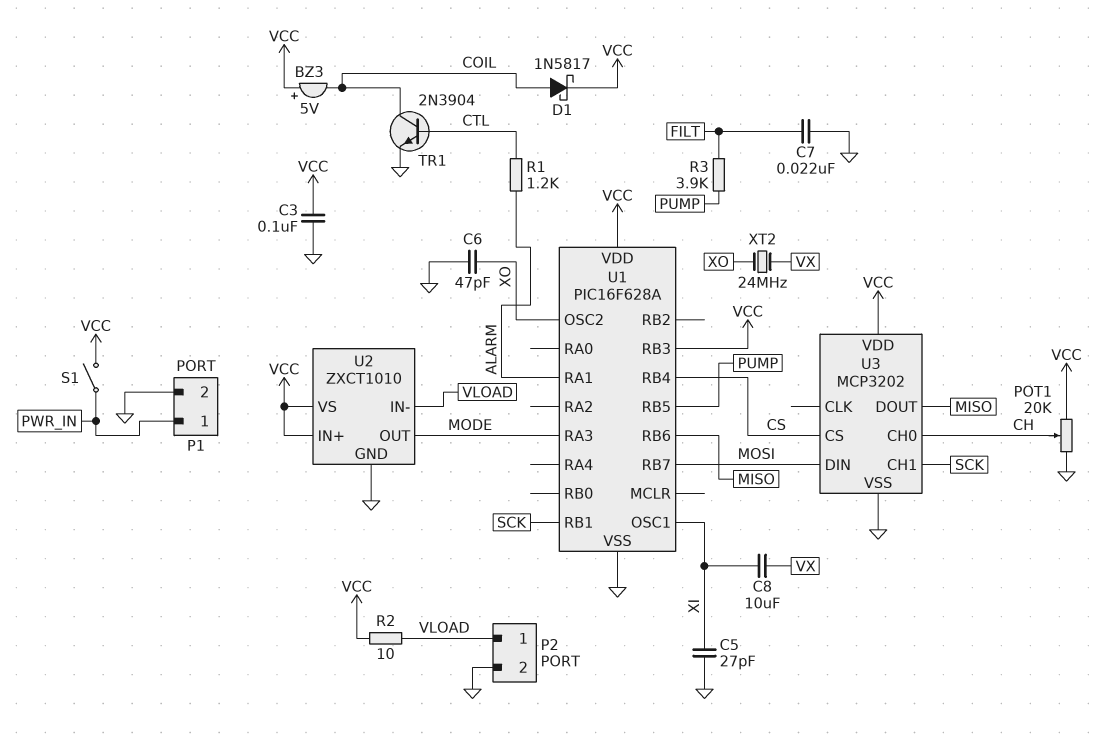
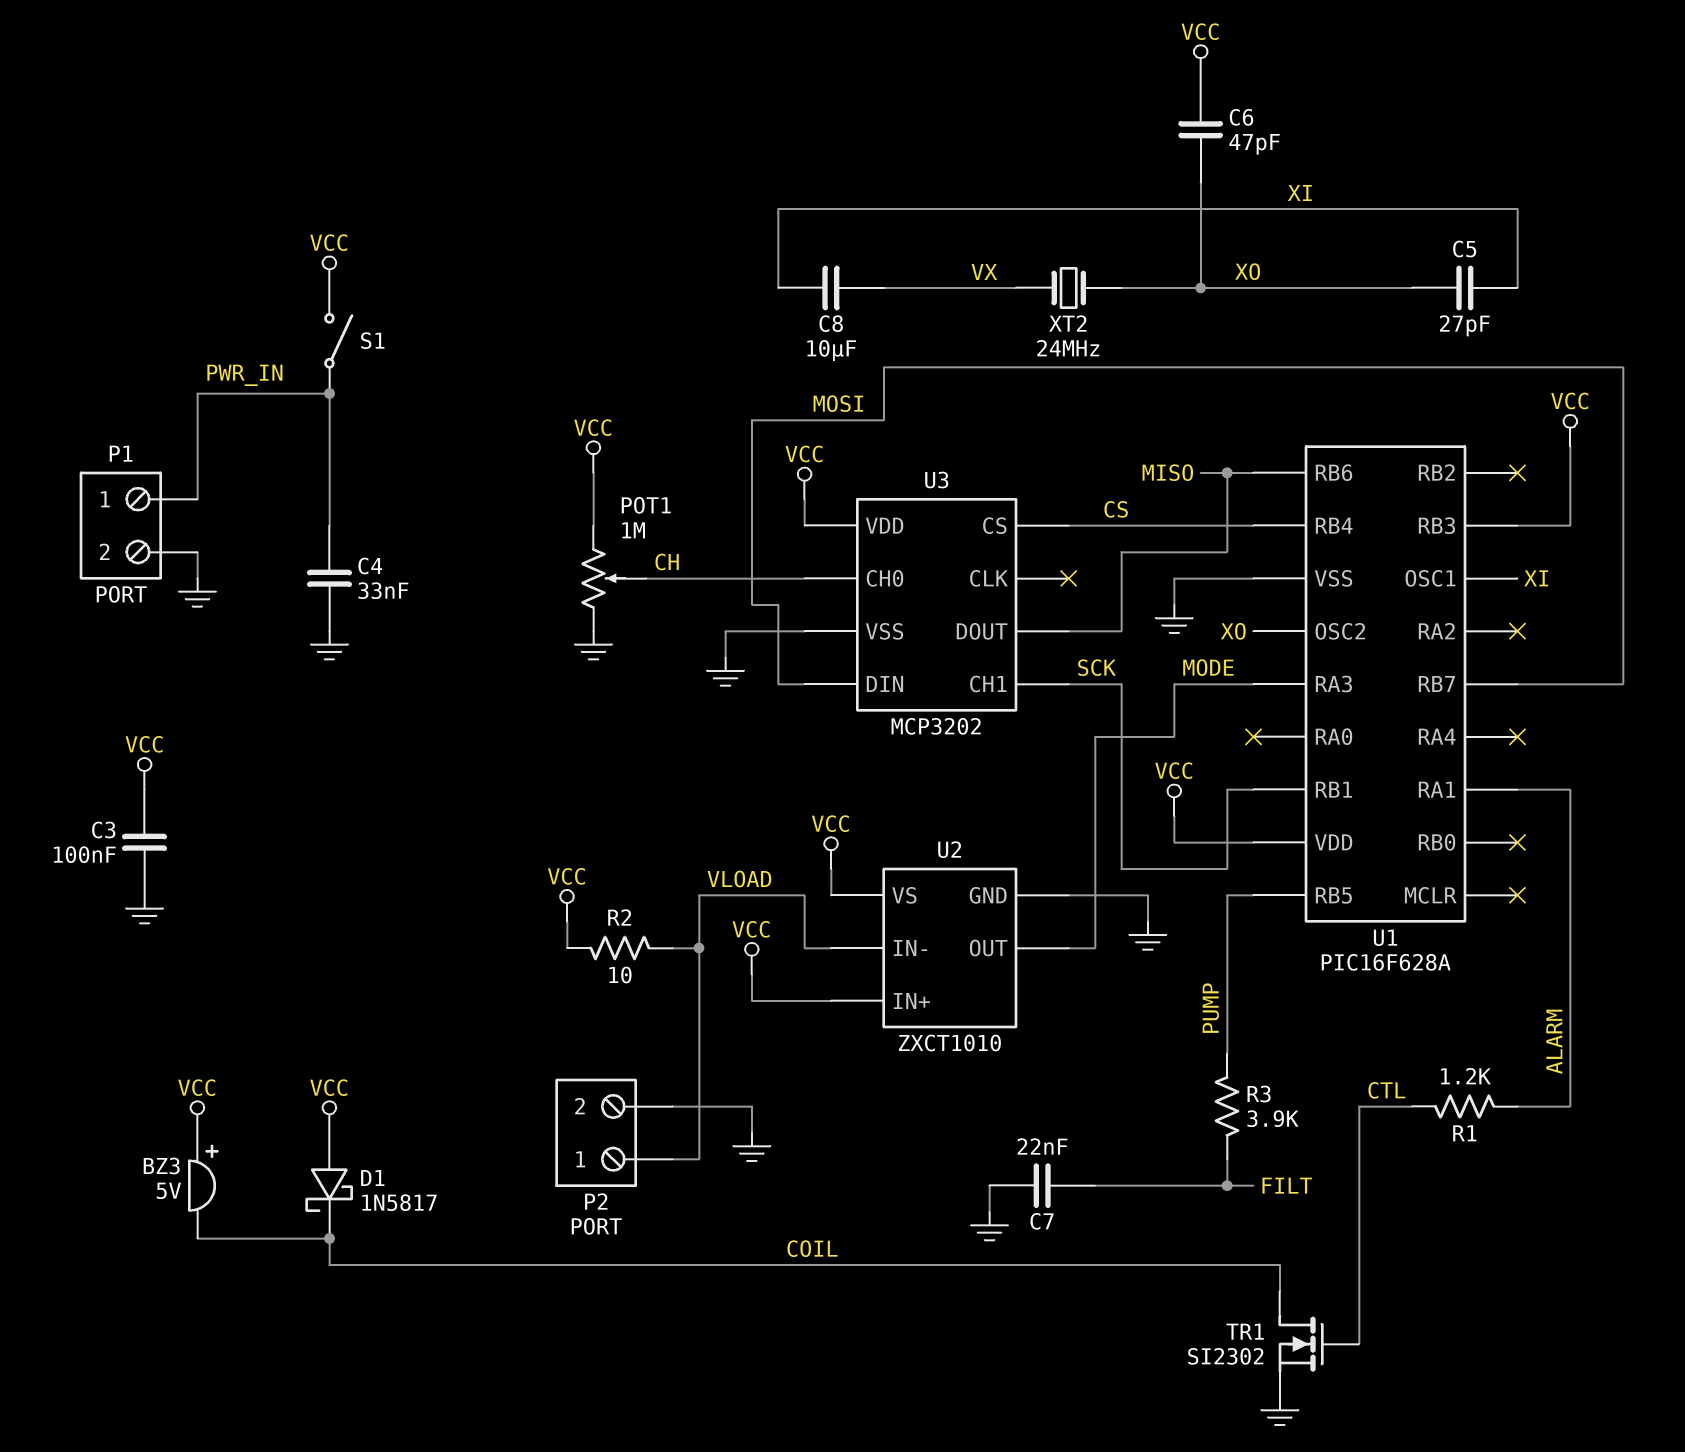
C4: none -> 33nF (GND, PWR_IN)
C5: 27pF (GND, XI) -> 27pF (XI, XO)
C6: 47pF (GND, XO) -> 47pF (VCC, XO)
D1: schottky 1N5817 (A COIL, K VCC) -> schottky 1N5817 (A VCC, K COIL)
POT1: 20k (GND, VCC, wiper CH) -> 1M (GND, VCC, wiper CH)
TR1: NPN 2N3904 (B CTL, C COIL, E GND) -> NMOS SI2302 (G CTL, D COIL, S GND)

